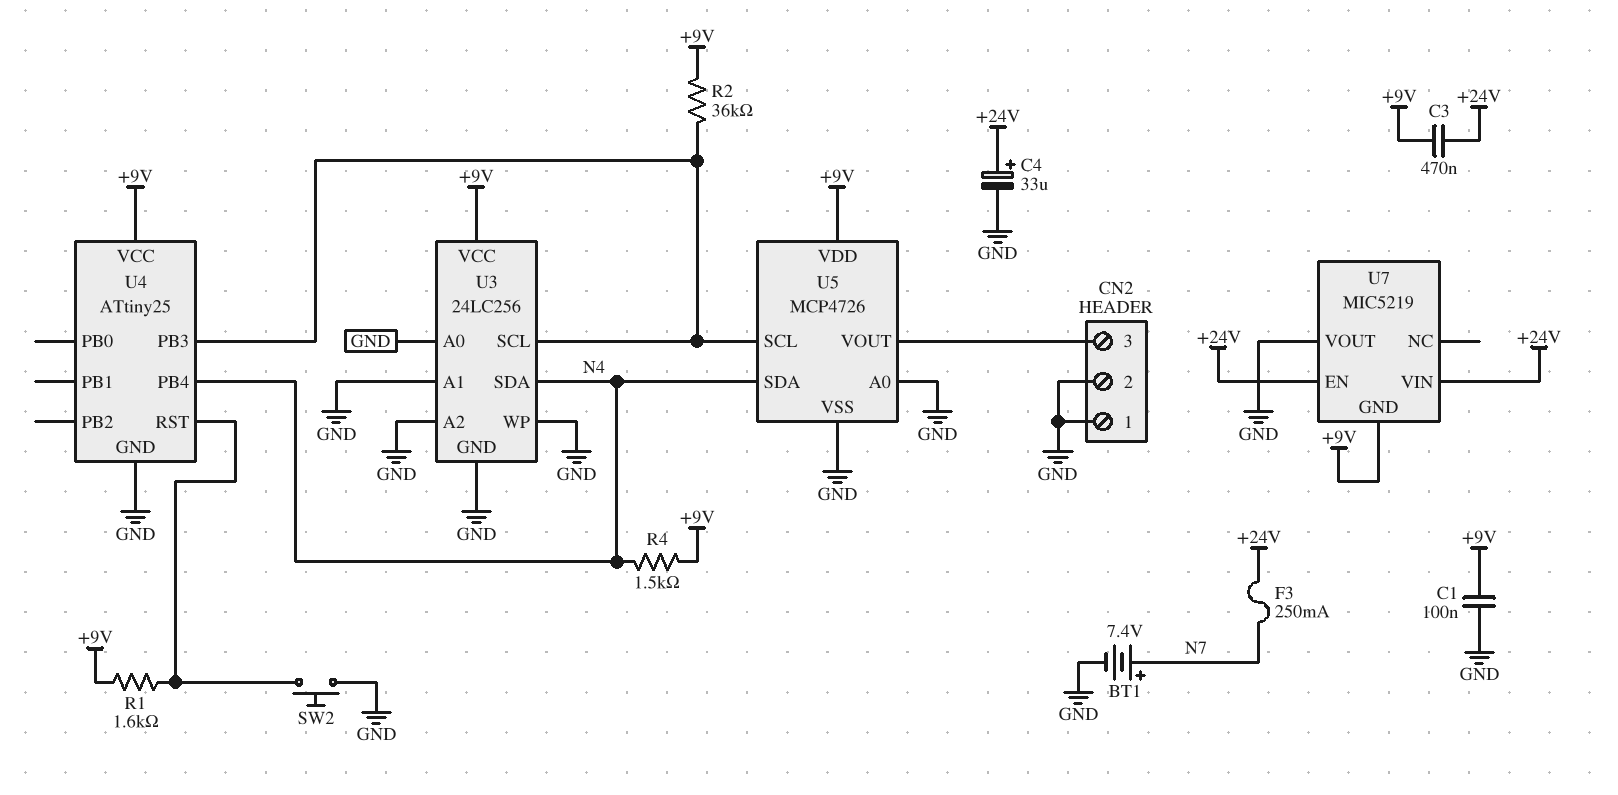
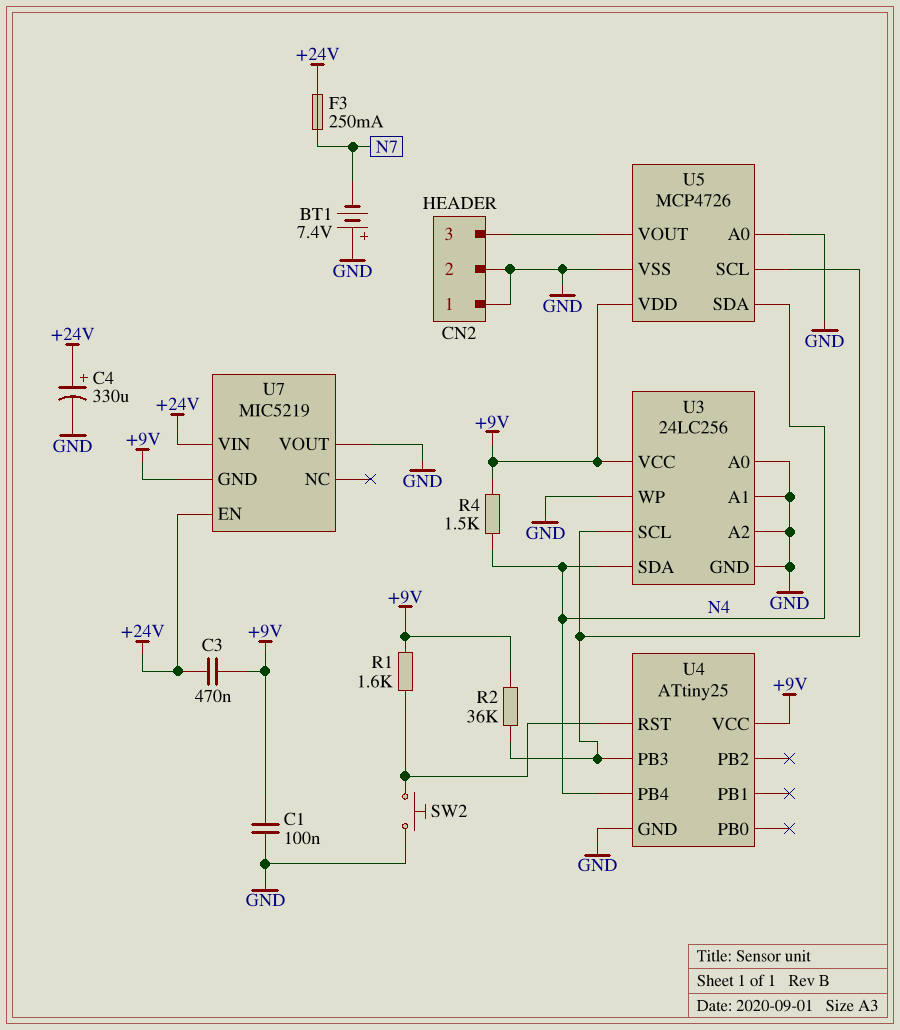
BT1: 7.4V (plus N7, minus GND) -> 7.4V (plus GND, minus N7)
C4: 33uF (plus +24V, minus GND) -> 330uF (plus +24V, minus GND)

